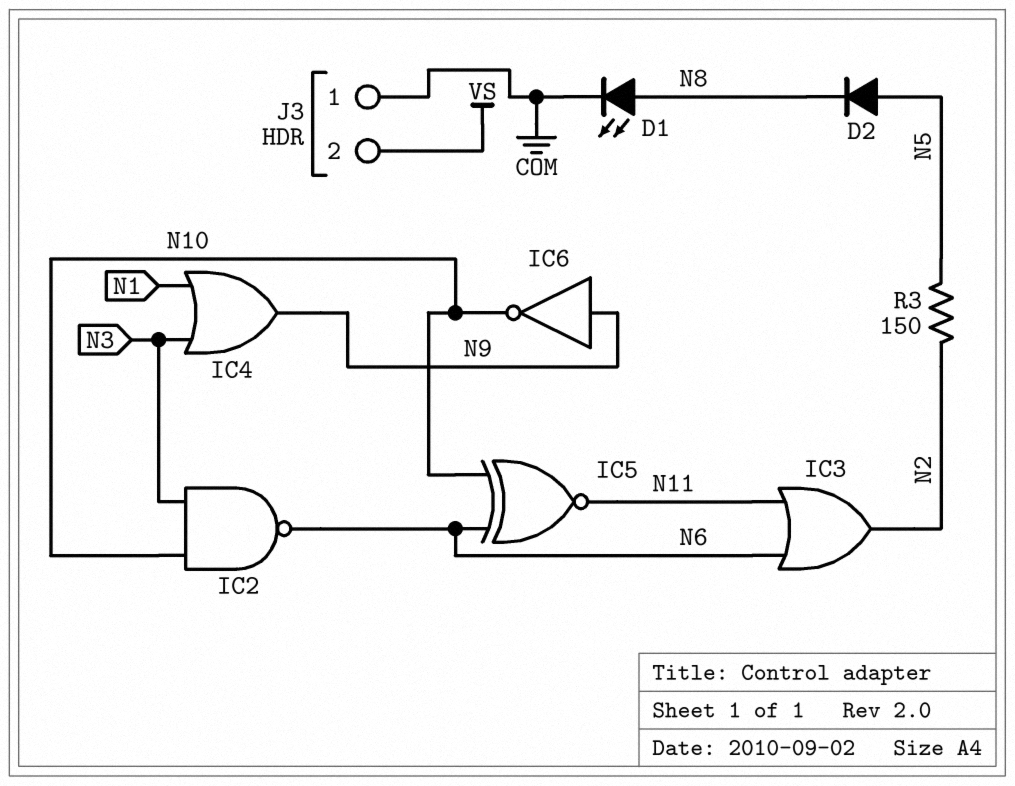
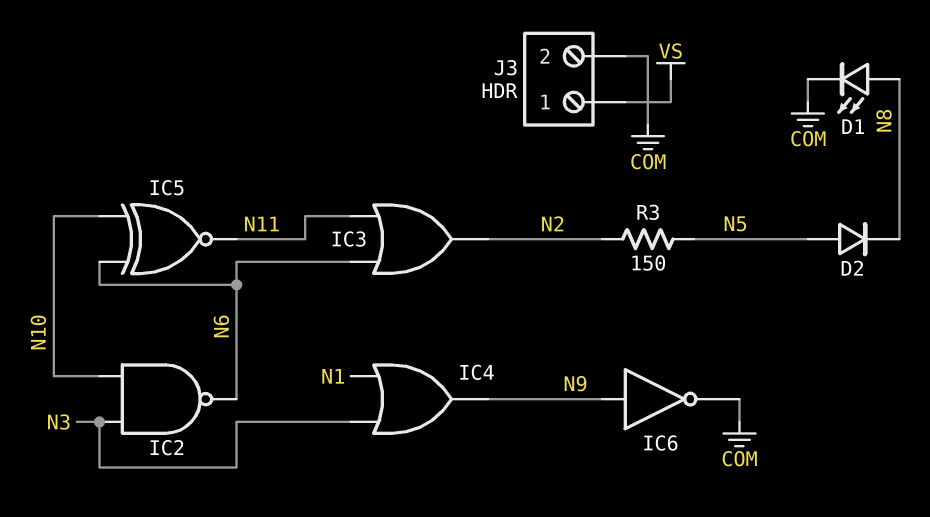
IC6: NOT (in N9, out N10) -> NOT (in N9, out COM)
J3 pin 1: COM -> VS
J3 pin 2: VS -> COM

